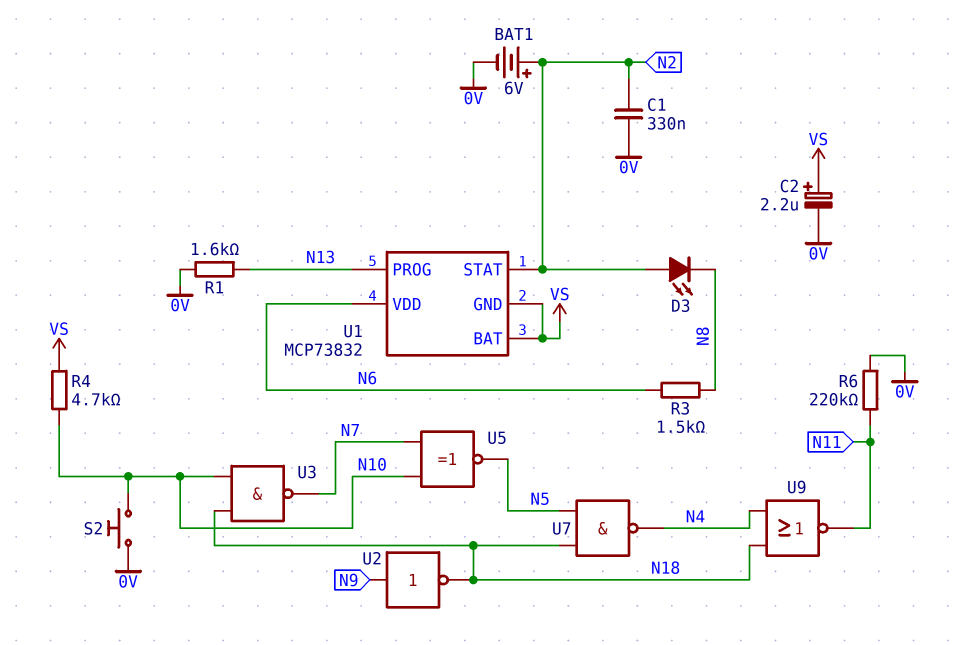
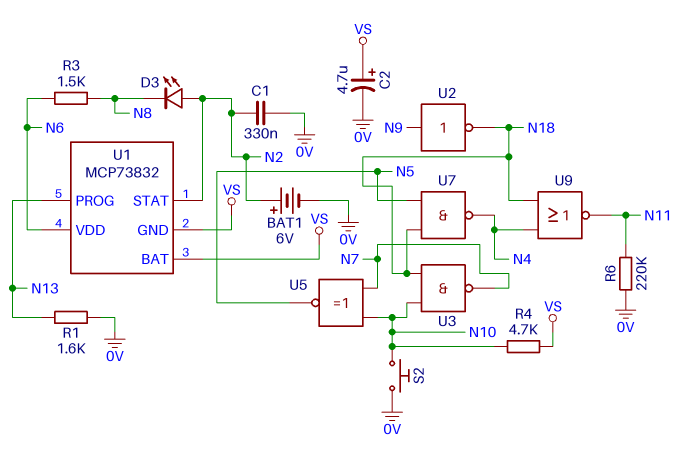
C2: 2.2uF (plus VS, minus 0V) -> 4.7uF (plus VS, minus 0V)

